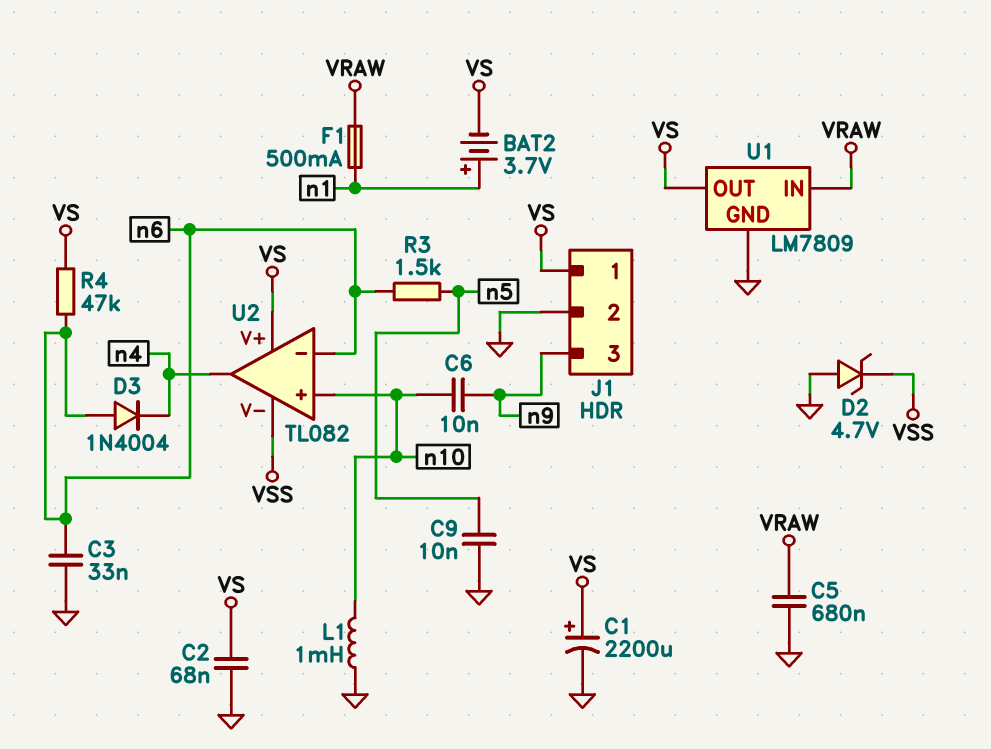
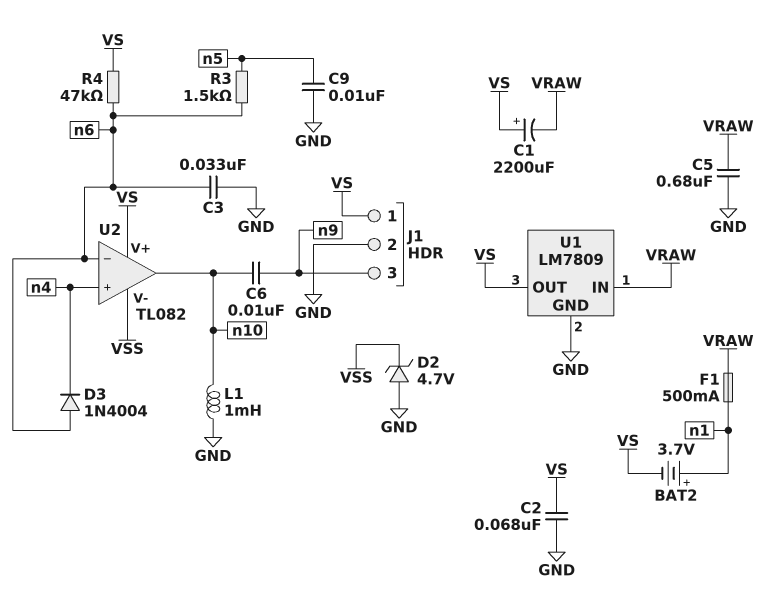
C1: 2200uF (plus VS, minus GND) -> 2200uF (plus VS, minus VRAW)
U2 pin in+: n10 -> n4
U2 pin out: n4 -> n10

